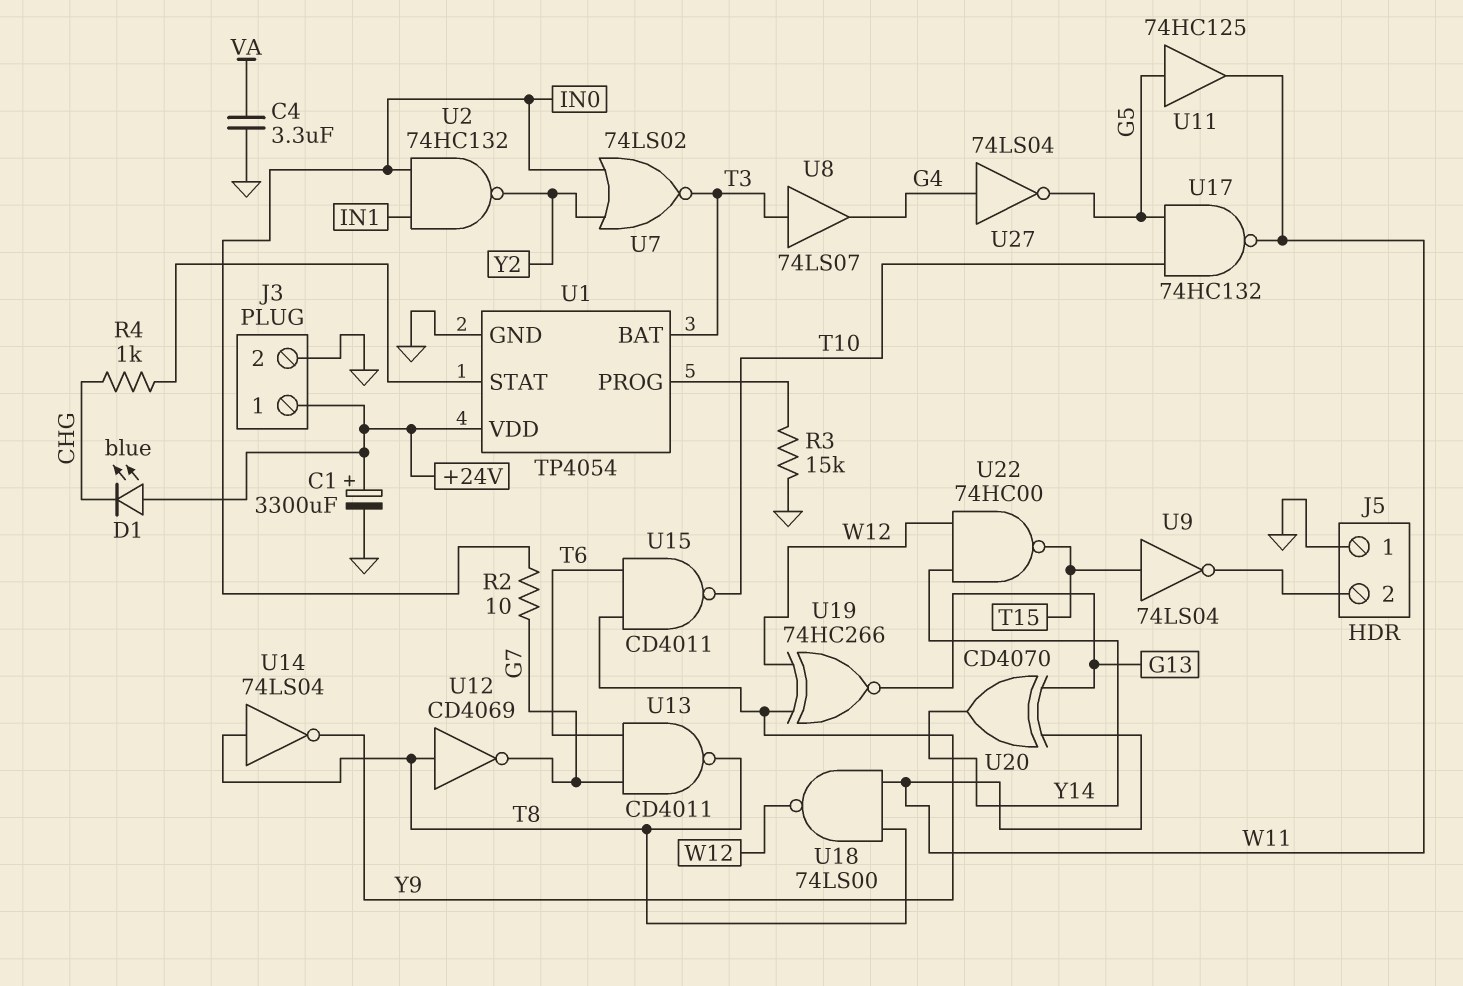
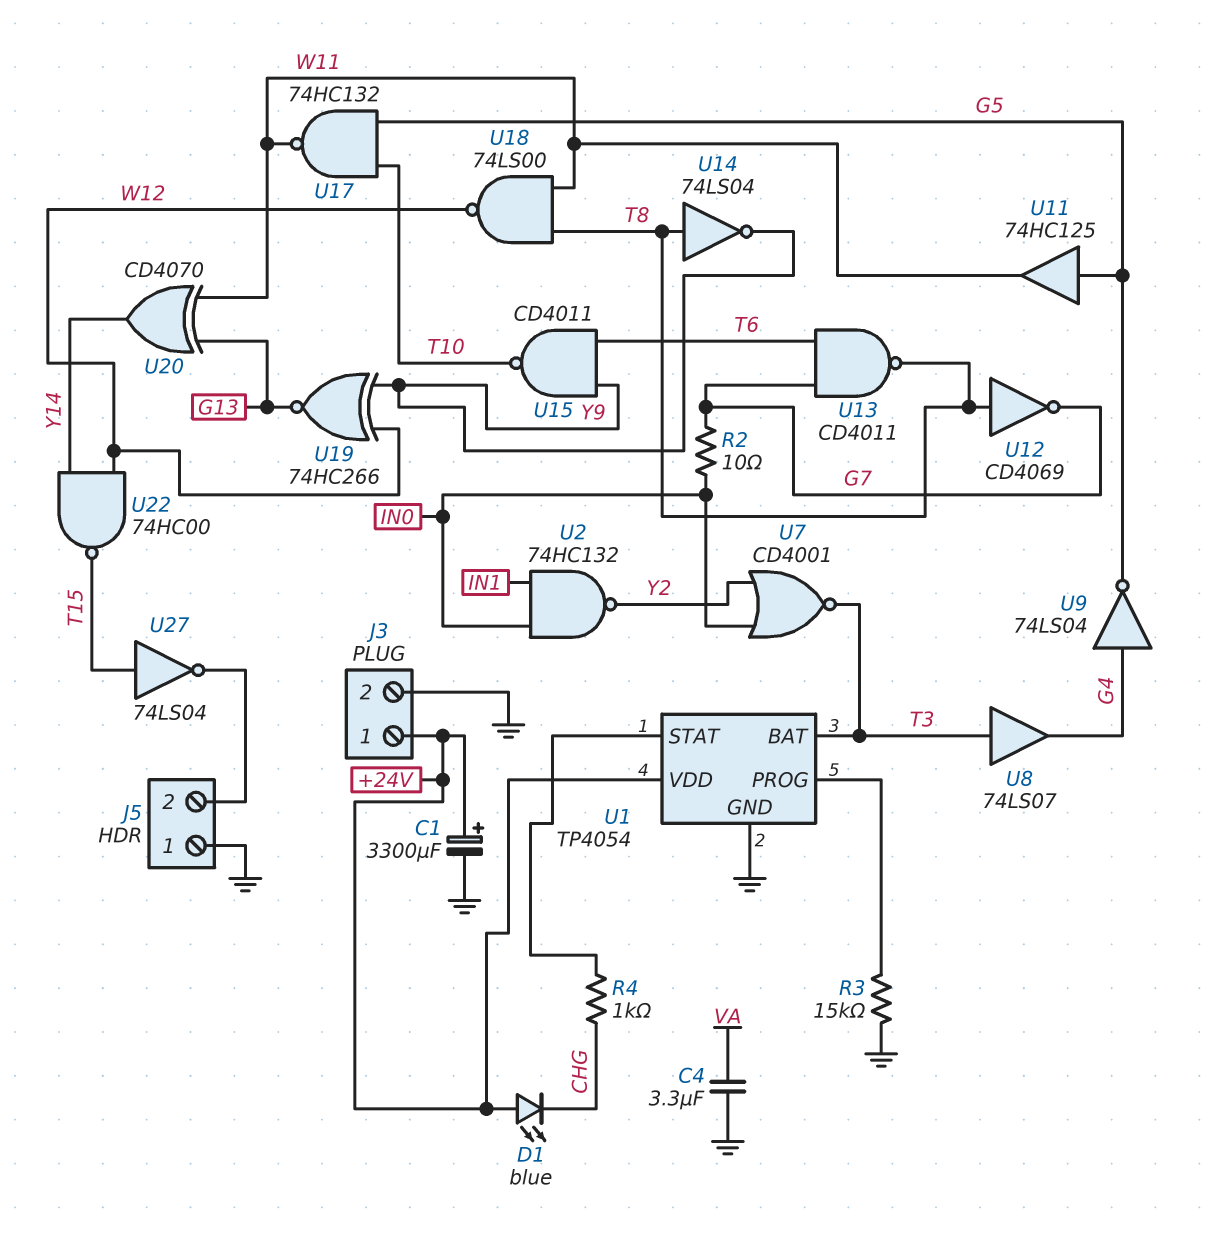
U7: NOR 74LS02 (in IN0, in Y2, out T3) -> NOR CD4001 (in IN0, in Y2, out T3)
U9: NOT 74LS04 (in T15, out J5/2) -> NOT 74LS04 (in G4, out G5)
U27: NOT 74LS04 (in G4, out G5) -> NOT 74LS04 (in T15, out J5/2)

